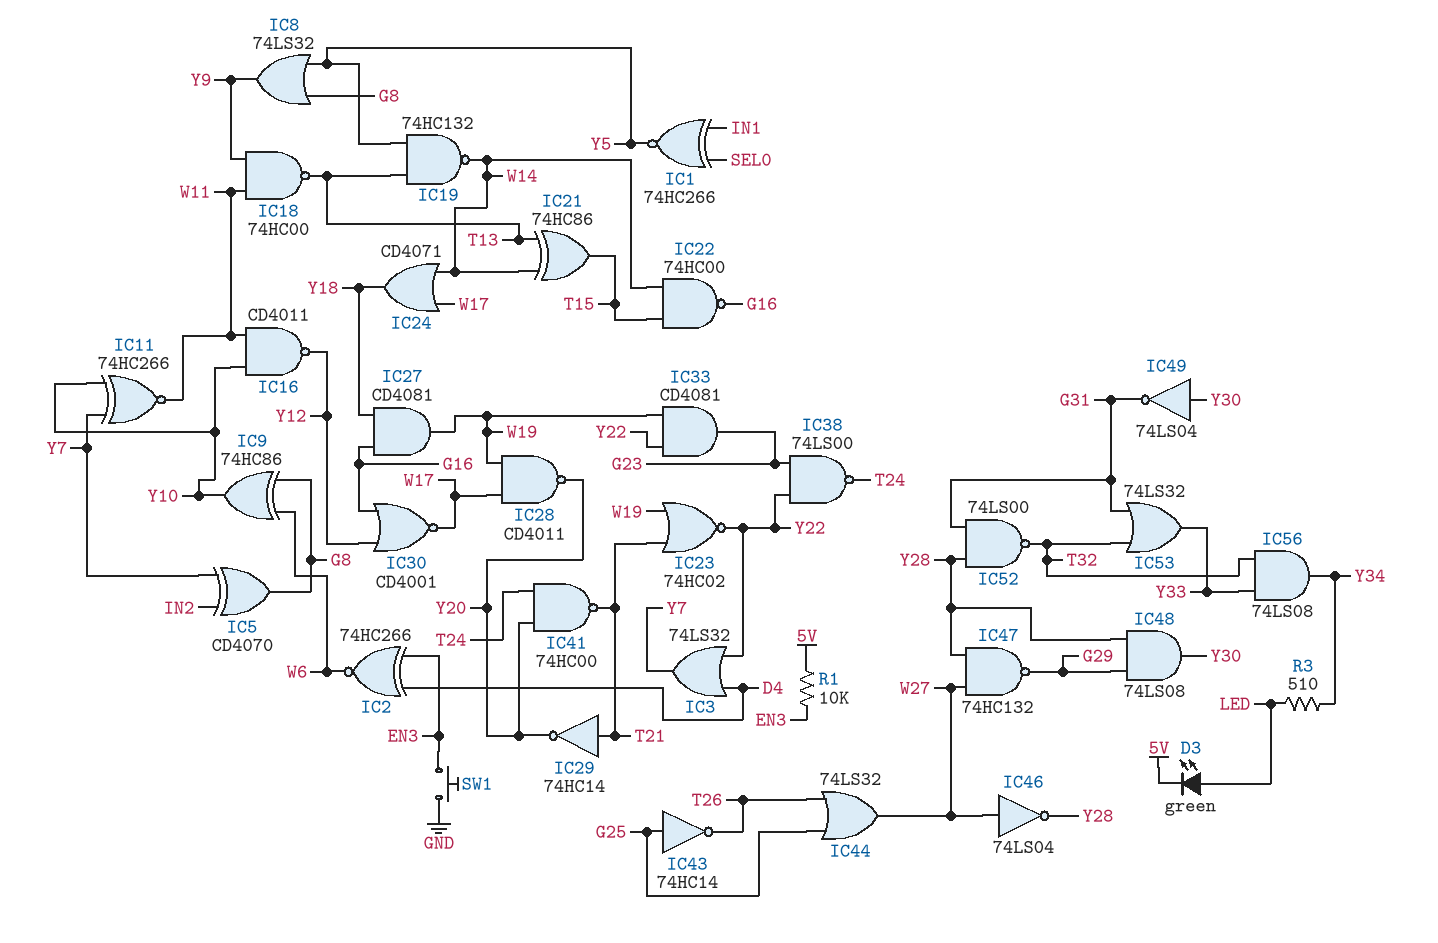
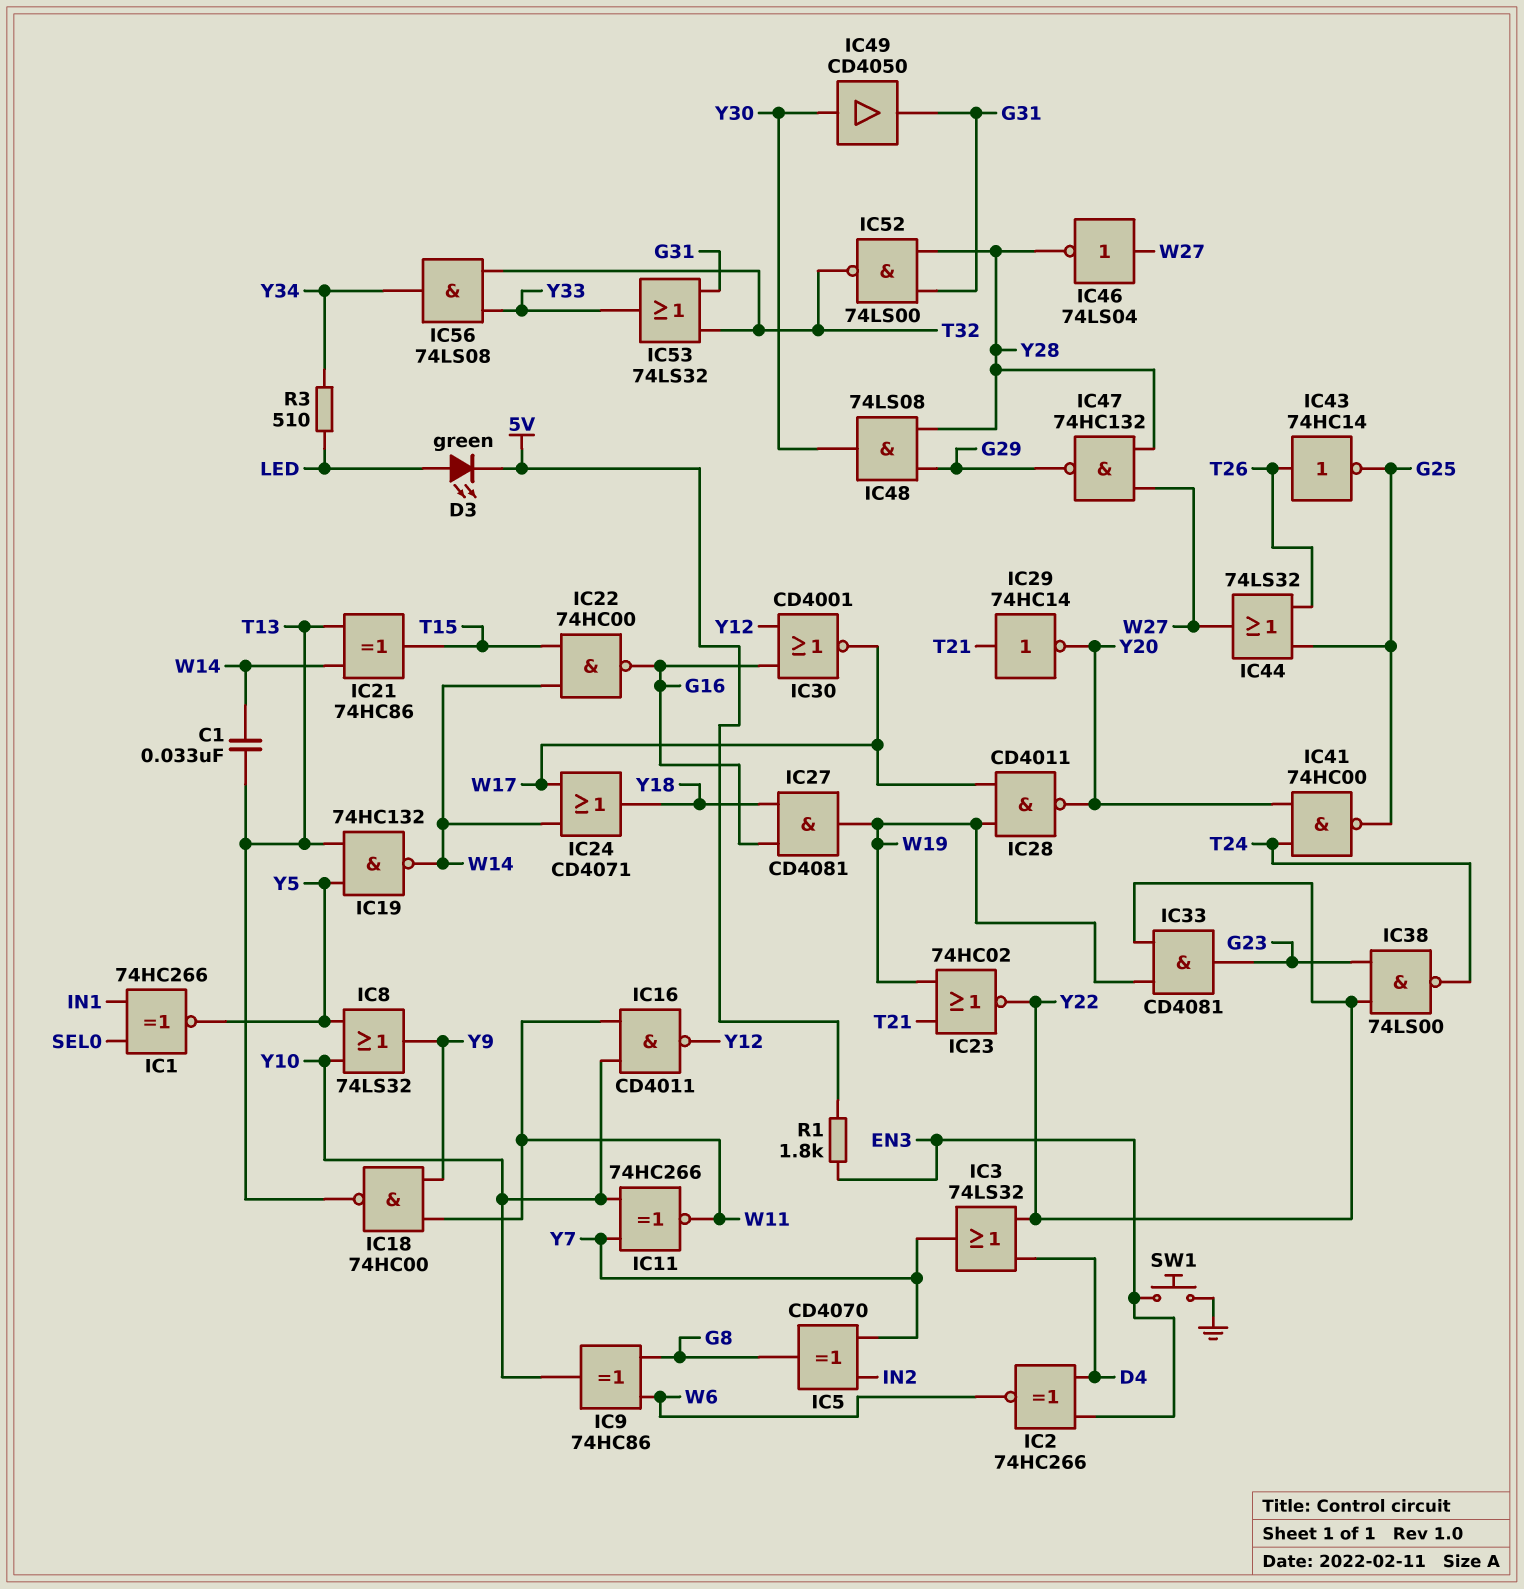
C1: none -> 33nF (T13, W14)
IC8: OR 74LS32 (in G8, in Y5, out Y9) -> OR 74LS32 (in Y5, in Y10, out Y9)
IC41: NAND 74HC00 (in T24, in Y20, out T21) -> NAND 74HC00 (in T24, in Y20, out G25)
IC43: NOT 74HC14 (in G25, out T26) -> NOT 74HC14 (in T26, out G25)
IC49: NOT 74LS04 (in Y30, out G31) -> buffer CD4050 (in Y30, out G31)
R1: 10k (5V, EN3) -> 1.8k (5V, EN3)

